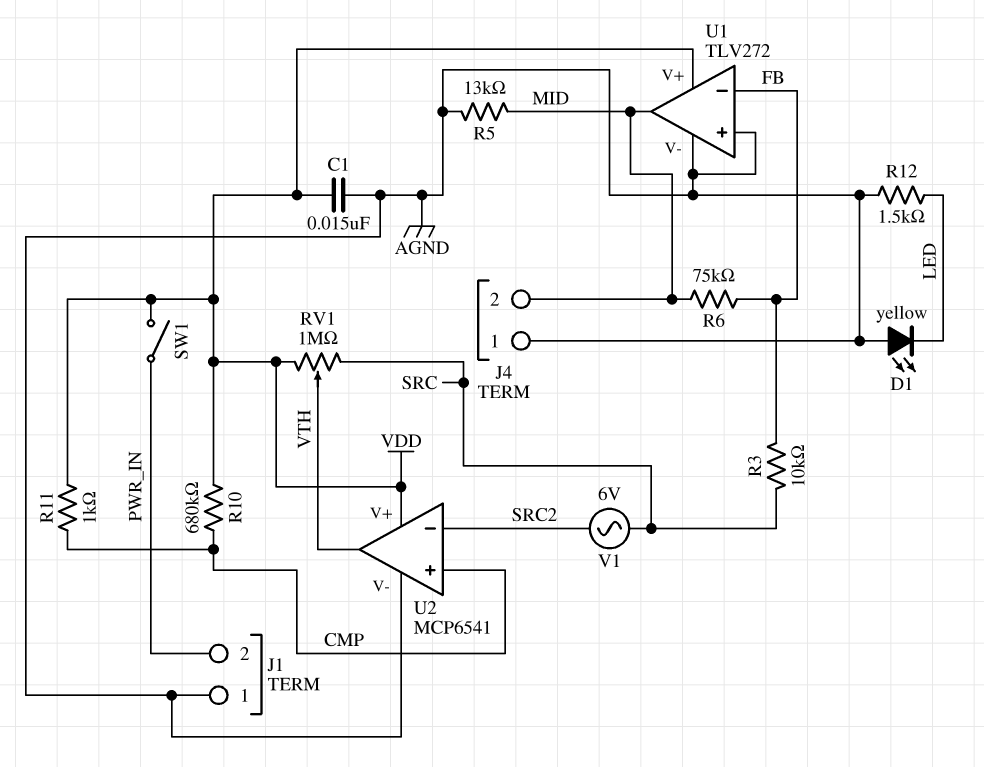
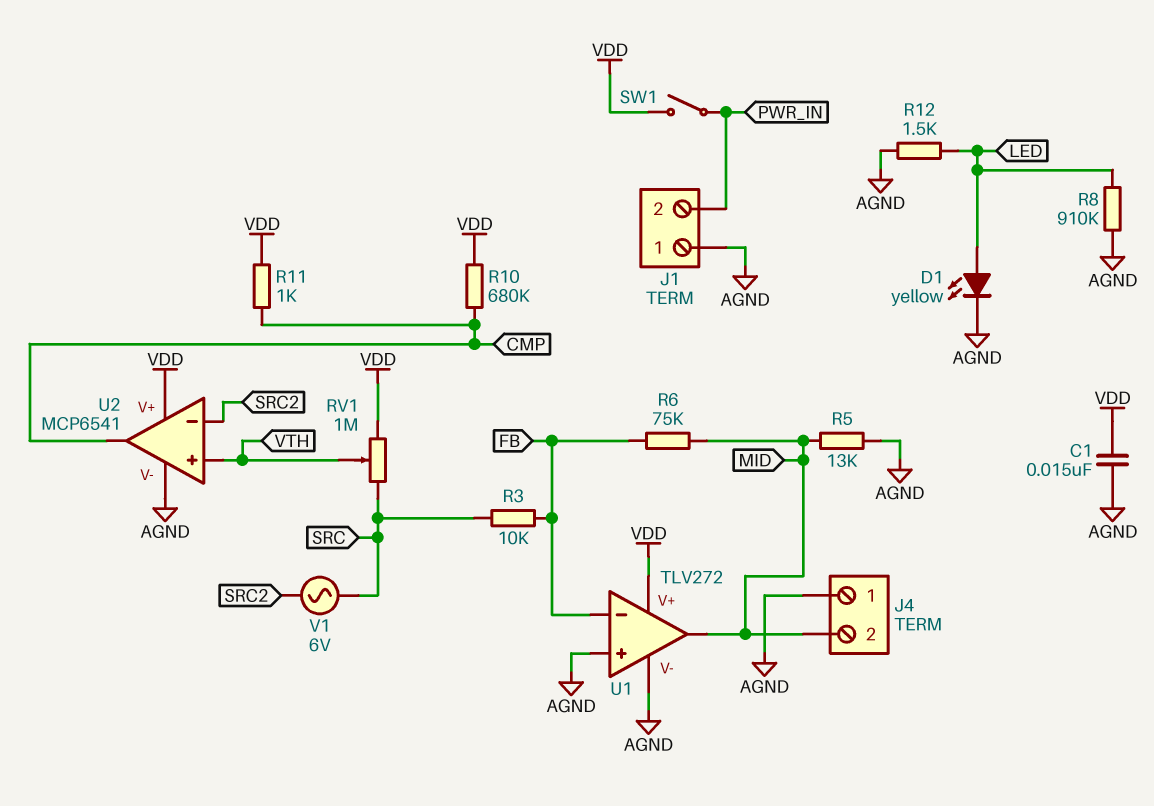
D1: LED yellow (A AGND, K LED) -> LED yellow (A LED, K AGND)
R8: none -> 910k (AGND, LED)
U2 pin in+: CMP -> VTH
U2 pin out: VTH -> CMP

